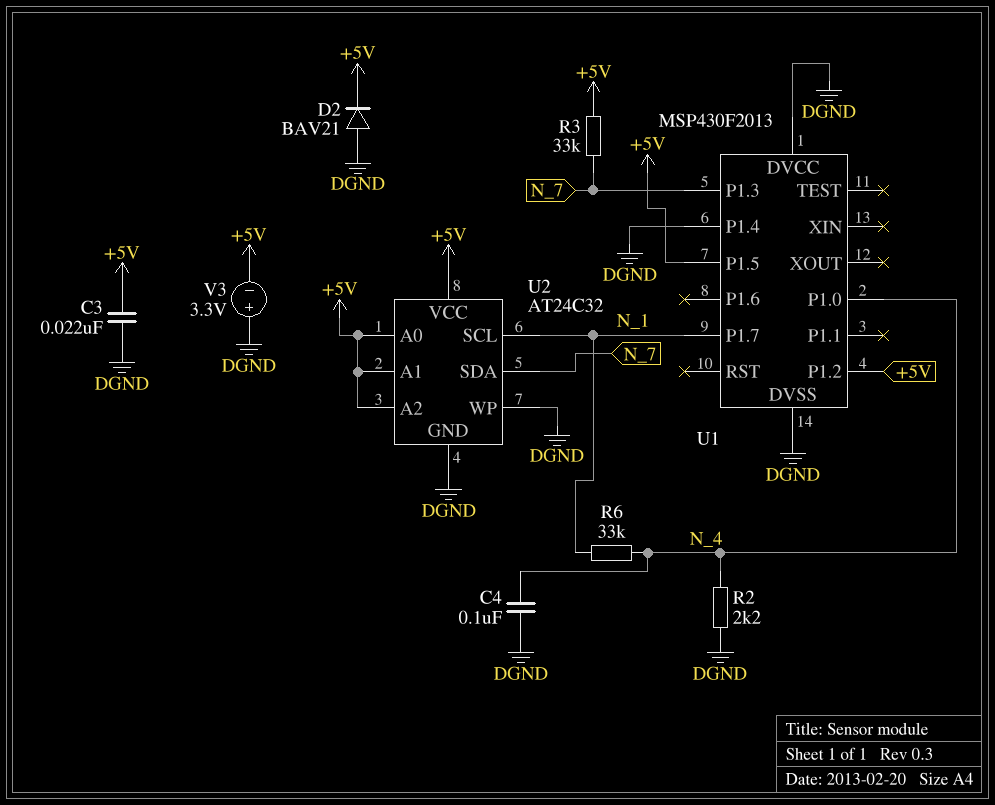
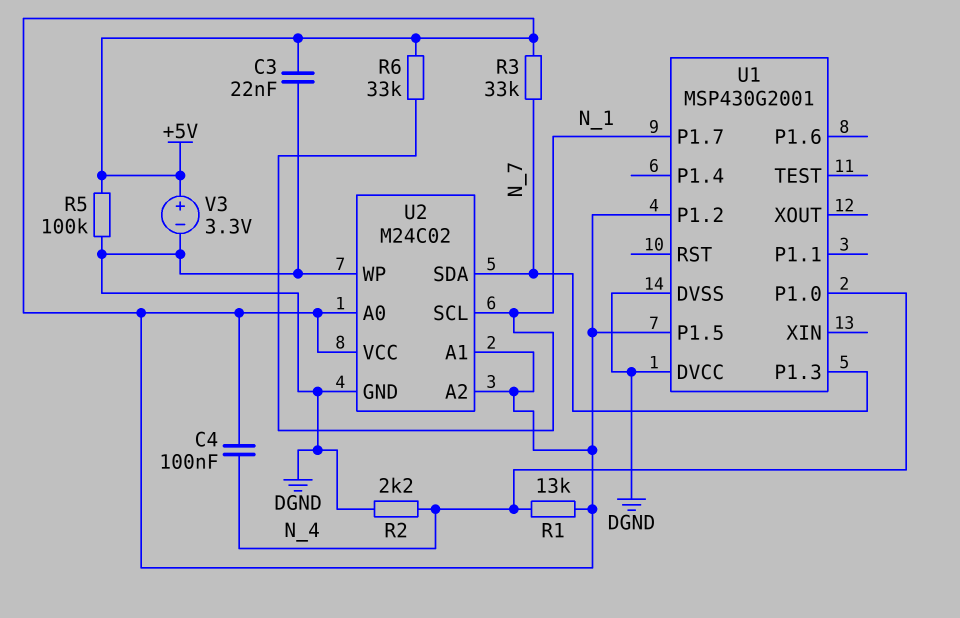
C4: 100nF (DGND, N_4) -> 100nF (+5V, N_4)
D2: diode BAV21 (A DGND, K +5V) -> none
R1: none -> 13k (+5V, N_4)
R5: none -> 100k (+5V, DGND)
R6: 33k (N_1, N_4) -> 33k (+5V, N_1)
U1: MSP430F2013 -> MSP430G2001
U1 pin P1.4: DGND -> none
U2: AT24C32 -> M24C02
V3: 3.3V (plus DGND, minus +5V) -> 3.3V (plus +5V, minus DGND)

